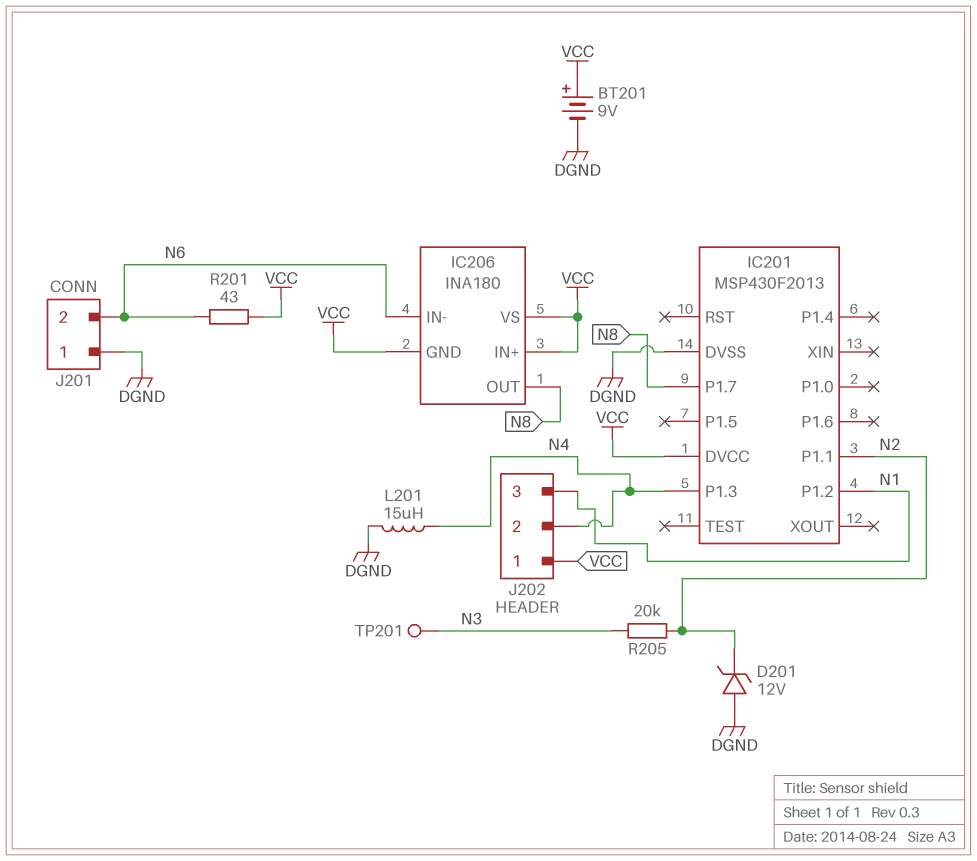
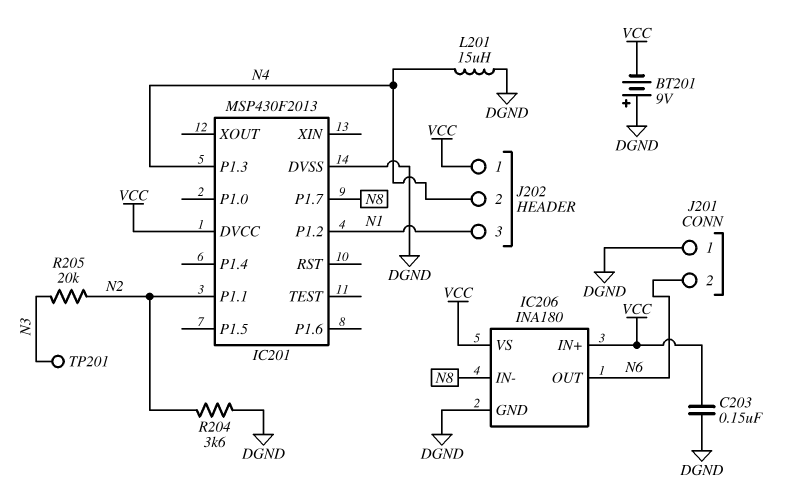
BT201: 9V (plus VCC, minus DGND) -> 9V (plus DGND, minus VCC)
C203: none -> 150nF (DGND, VCC)
D201: zener 12V (A DGND, K N2) -> none
IC206 pin GND: VCC -> DGND
IC206 pin IN-: N6 -> N8
IC206 pin OUT: N8 -> N6
R201: 43 (N6, VCC) -> none
R204: none -> 3.6k (DGND, N2)

